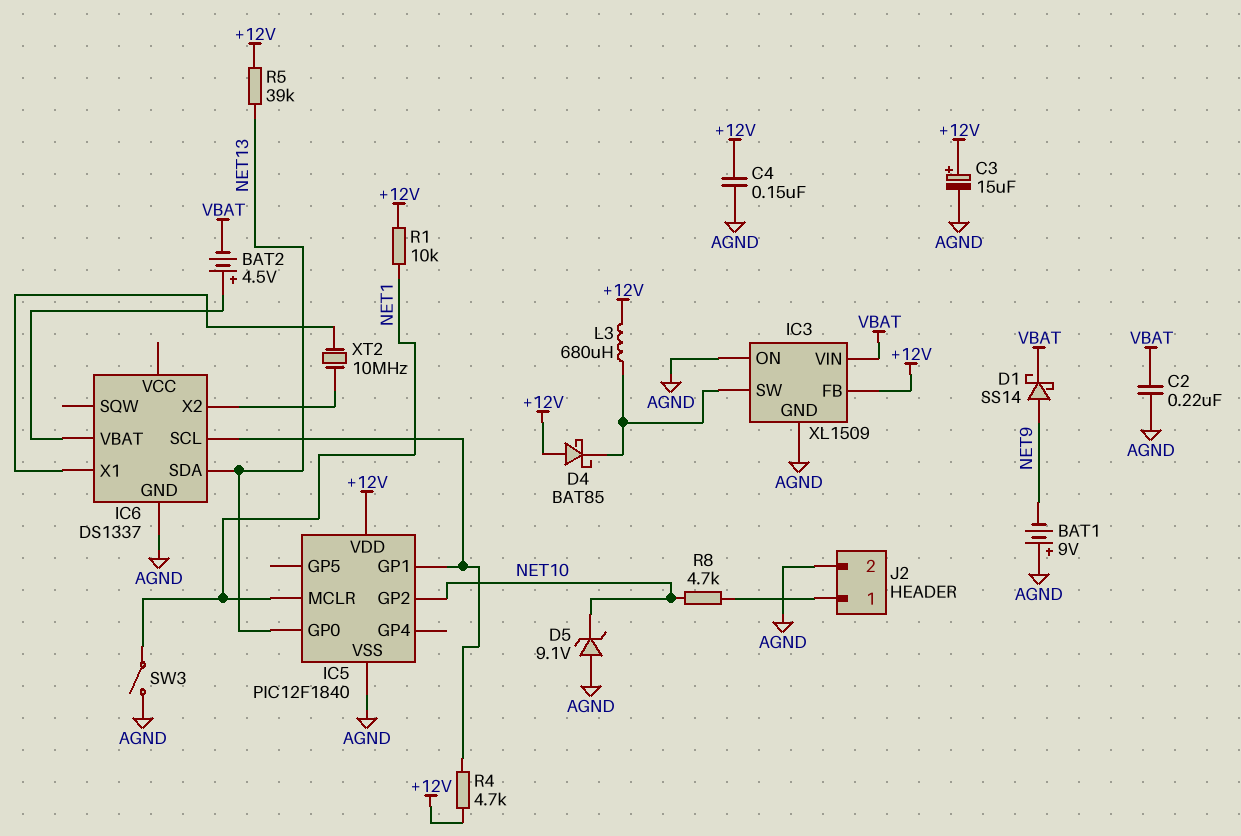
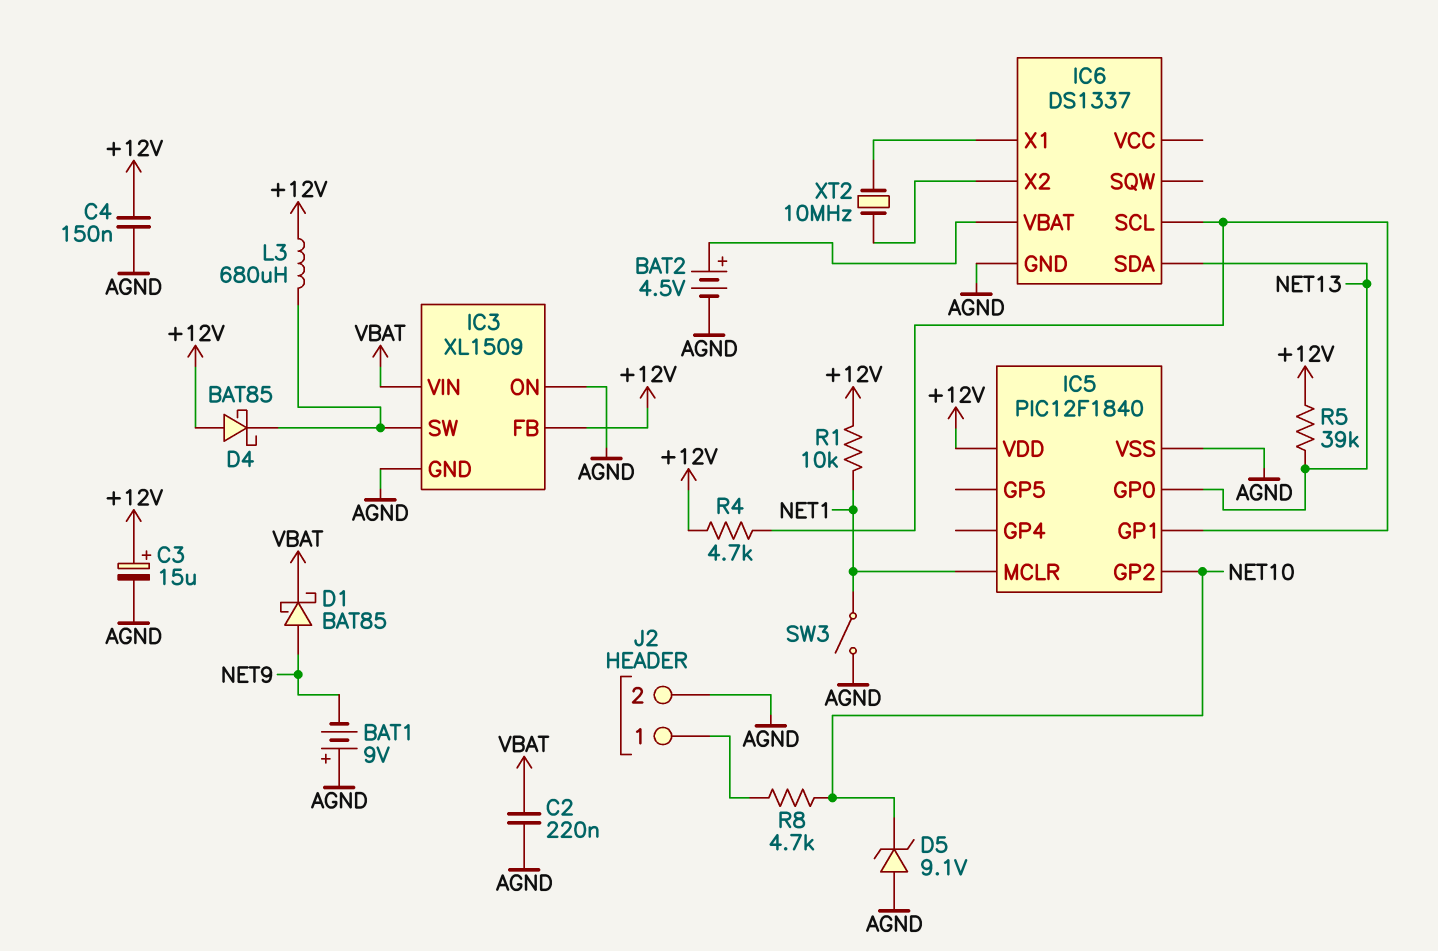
BAT2: 4.5V (plus IC6/VBAT, minus VBAT) -> 4.5V (plus IC6/VBAT, minus AGND)
D1: schottky SS14 (A NET9, K VBAT) -> schottky BAT85 (A NET9, K VBAT)

